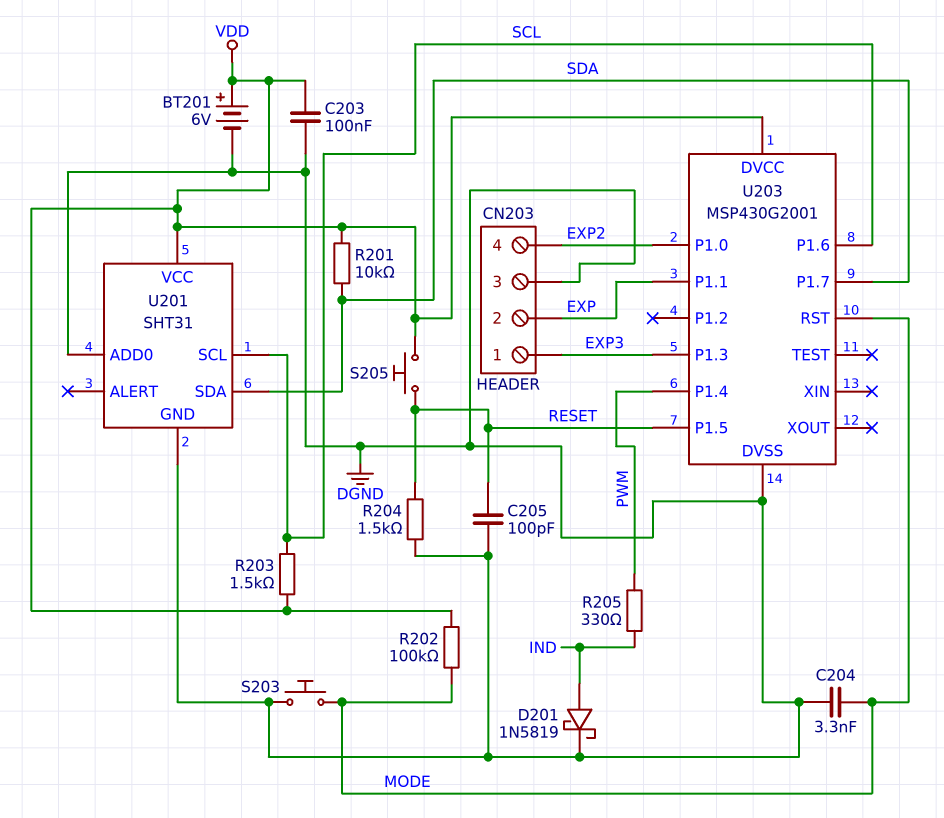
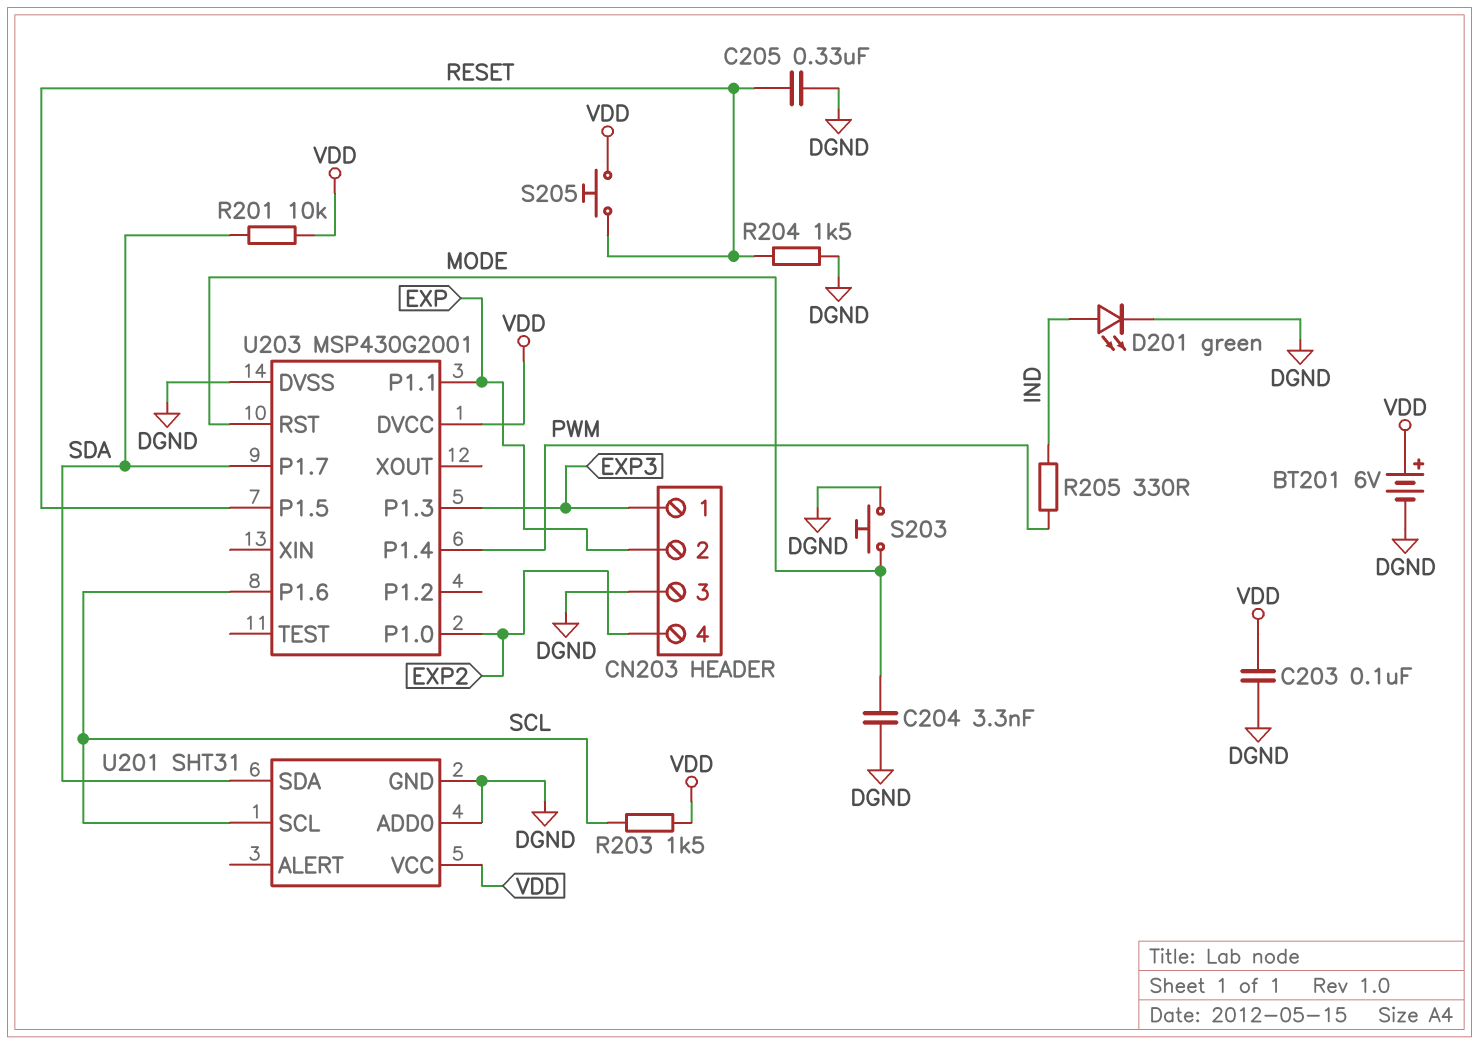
C205: 100pF (DGND, RESET) -> 330nF (DGND, RESET)
D201: schottky 1N5819 (A IND, K DGND) -> LED green (A IND, K DGND)
R202: 100k (MODE, VDD) -> none

